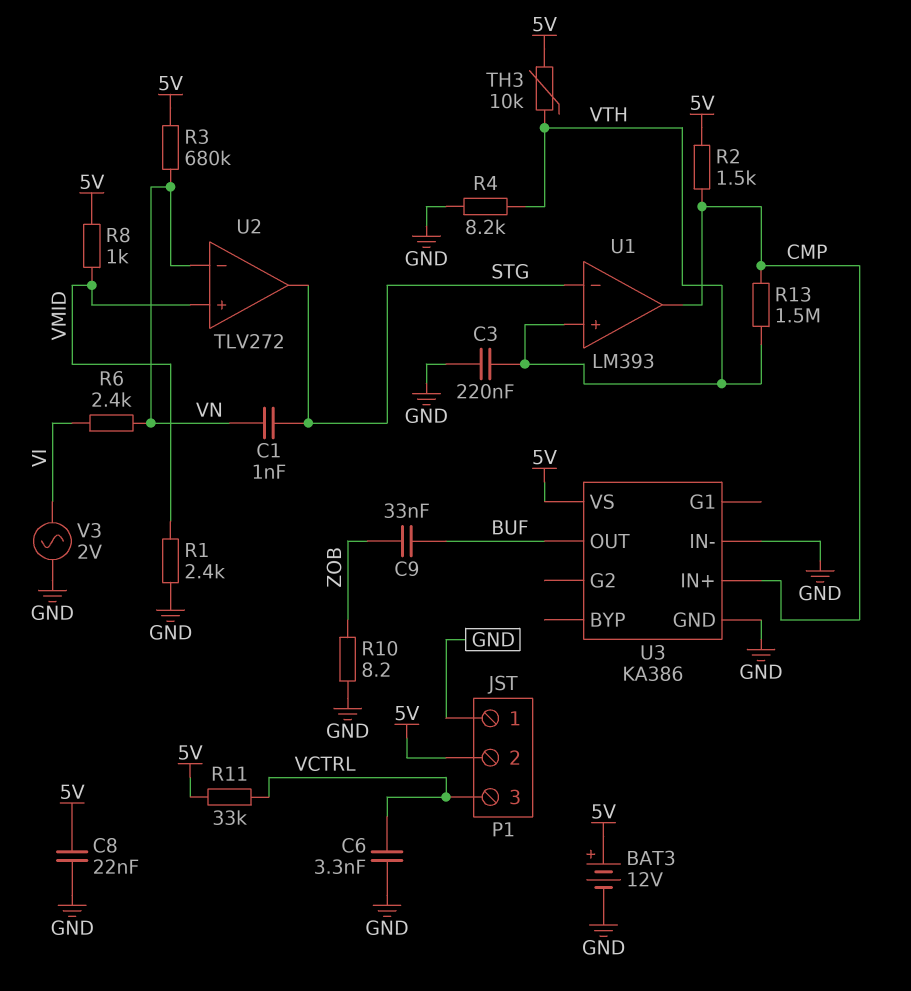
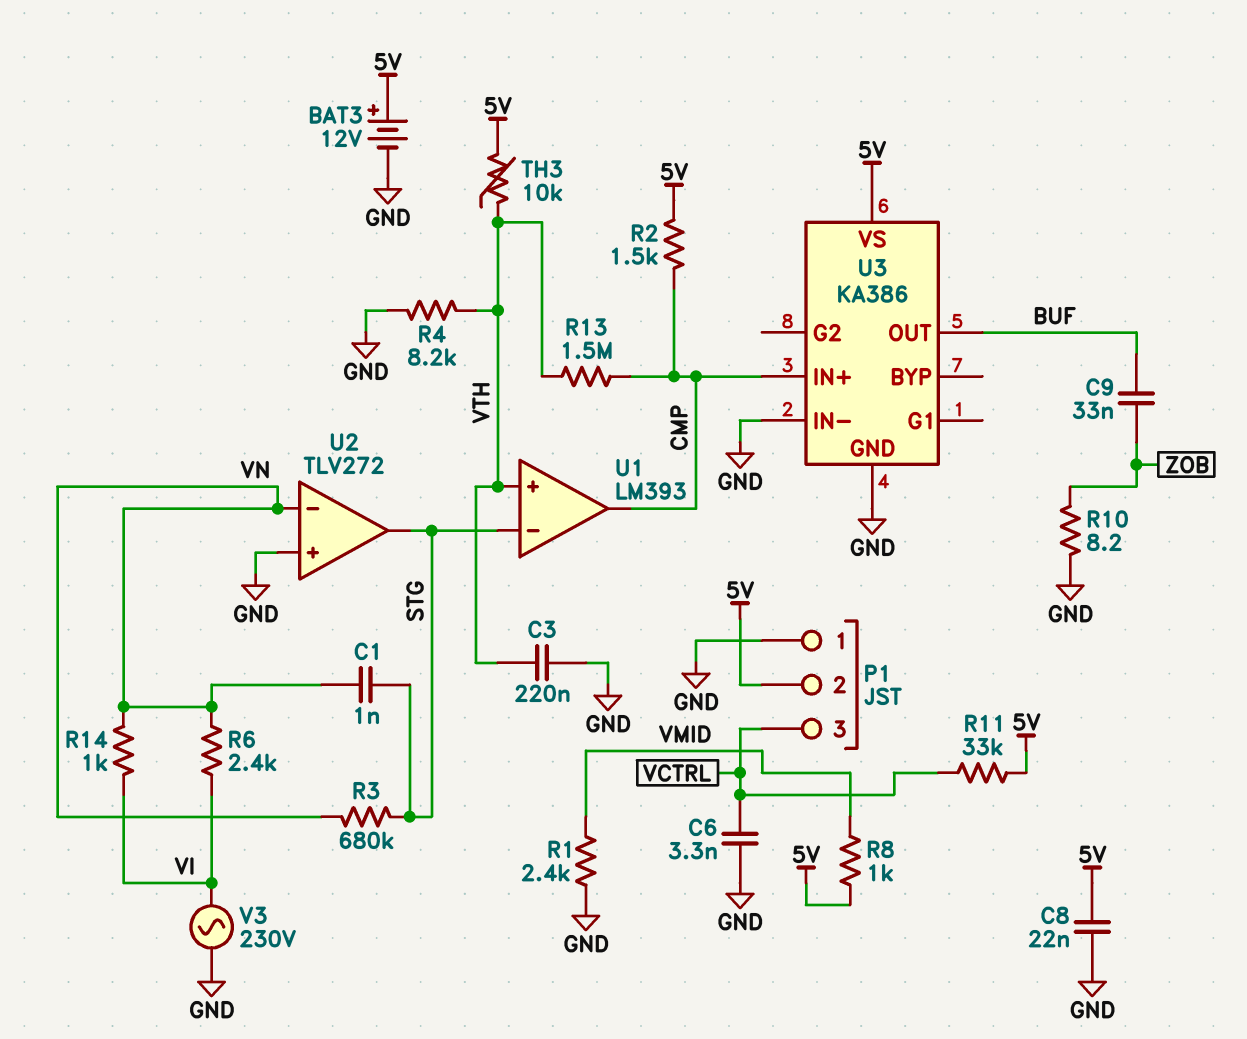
R3: 680k (5V, VN) -> 680k (STG, VN)
R14: none -> 1k (VI, VN)
U2 pin in+: VMID -> GND
V3: AC 2V (GND, VI) -> AC 230V (GND, VI)

